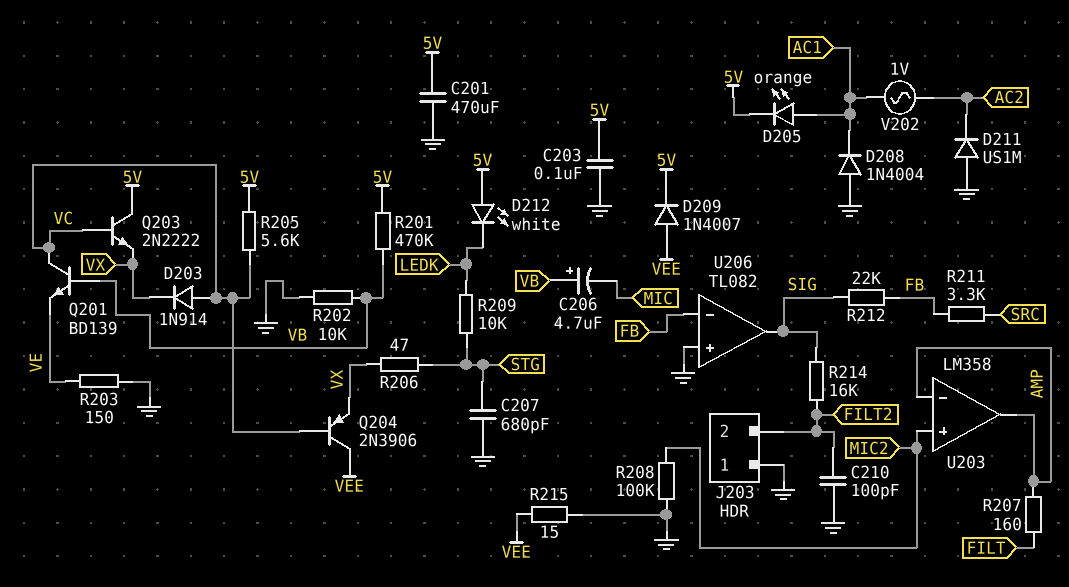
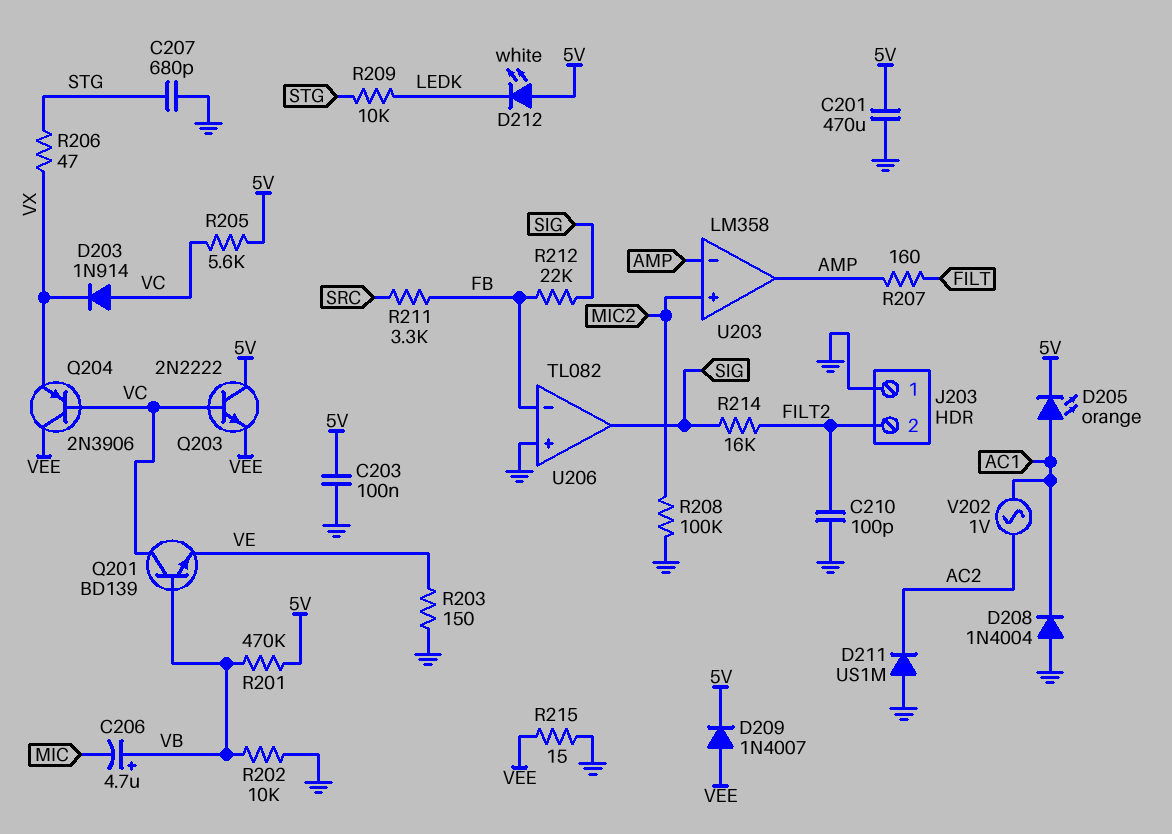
Q203: NPN 2N2222 (B VC, C 5V, E VX) -> NPN 2N2222 (B VC, C 5V, E VEE)

